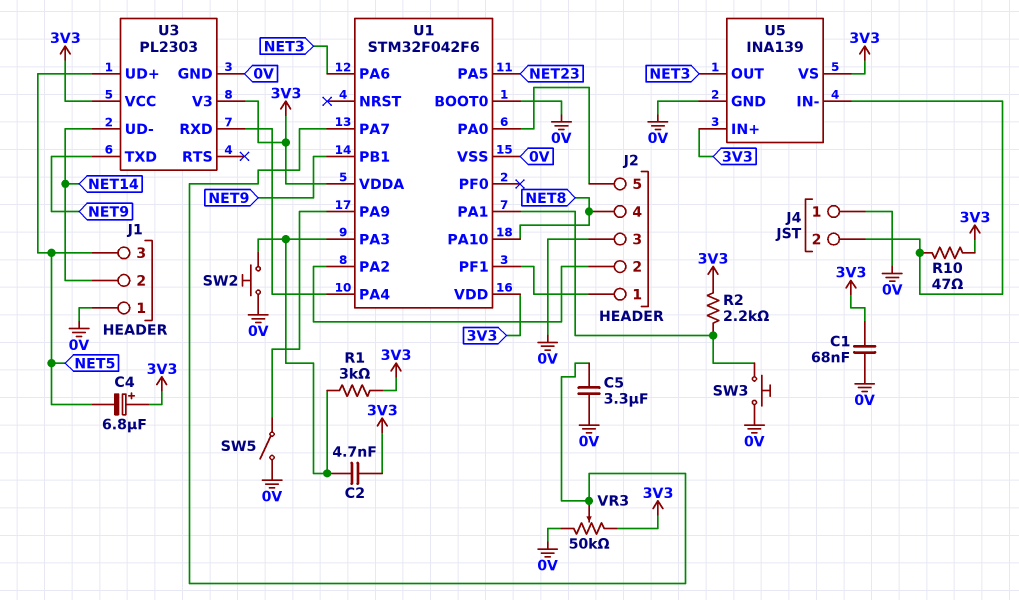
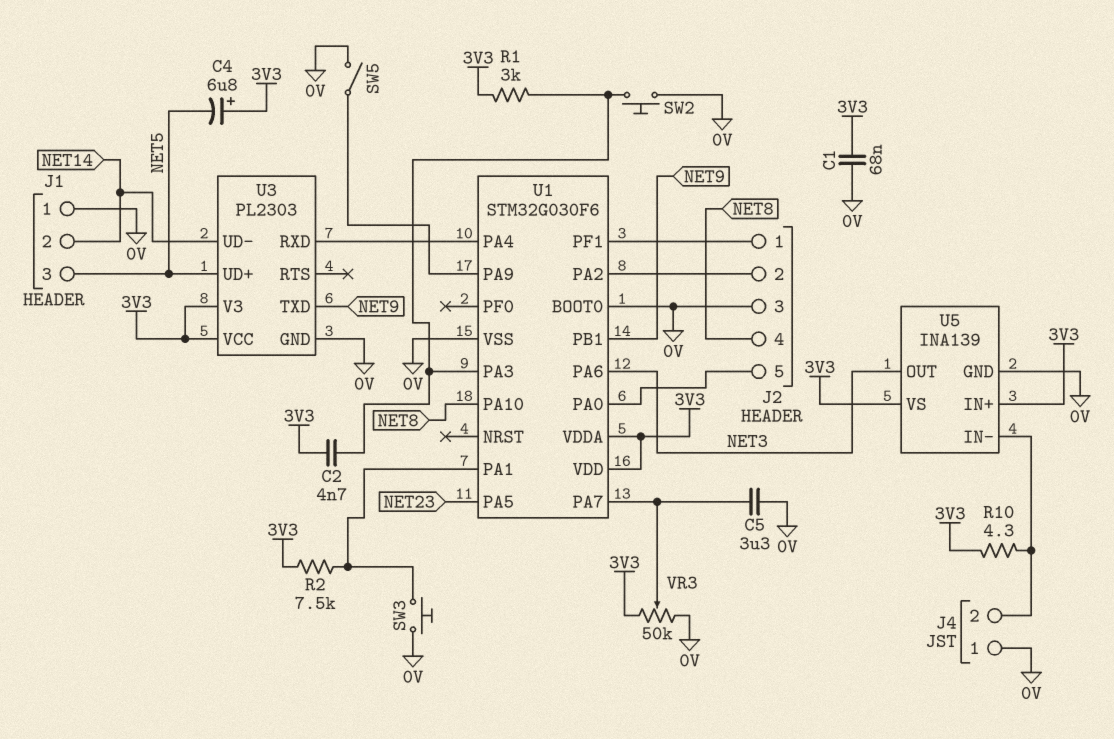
R2: 2.2k (3V3, U1/PA1) -> 7.5k (3V3, U1/PA1)
R10: 47 (3V3, J4/2) -> 4.3 (3V3, J4/2)
U1: STM32F042F6 -> STM32G030F6

